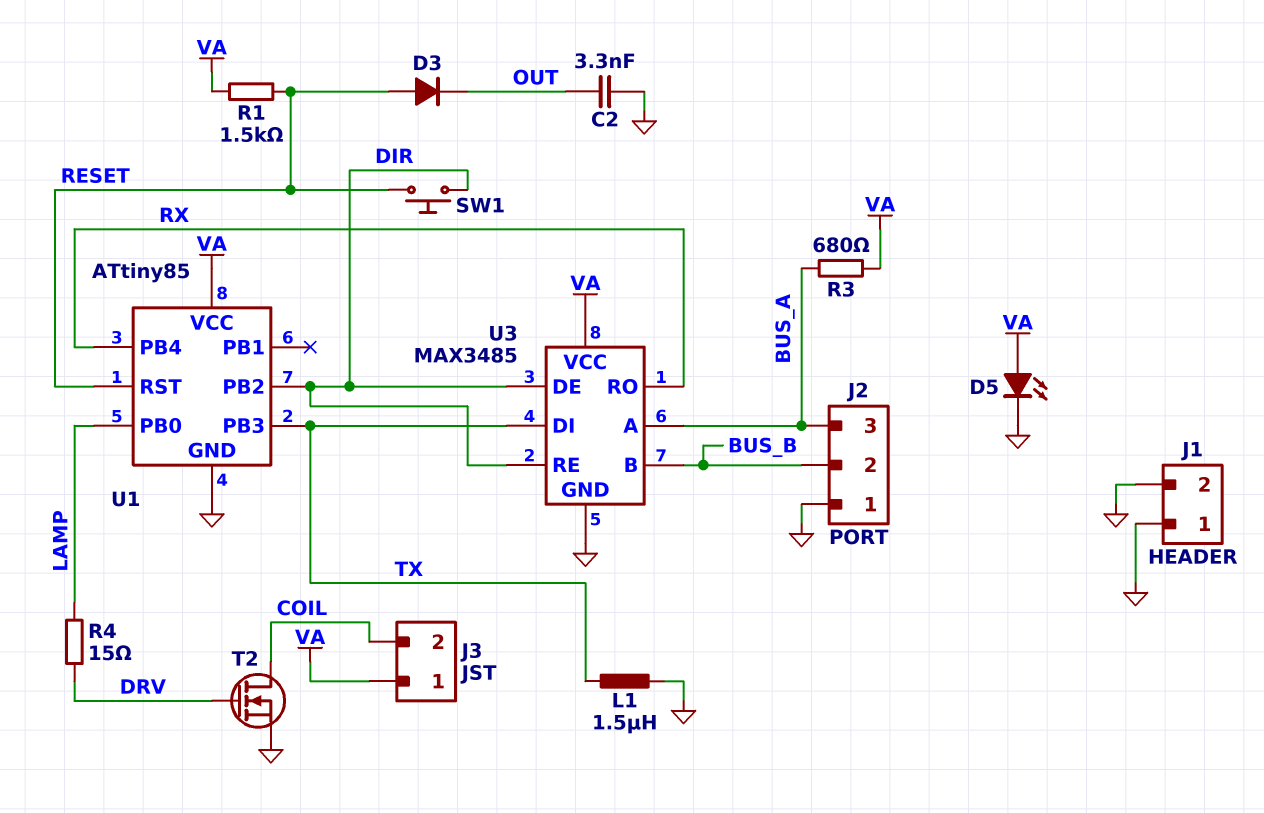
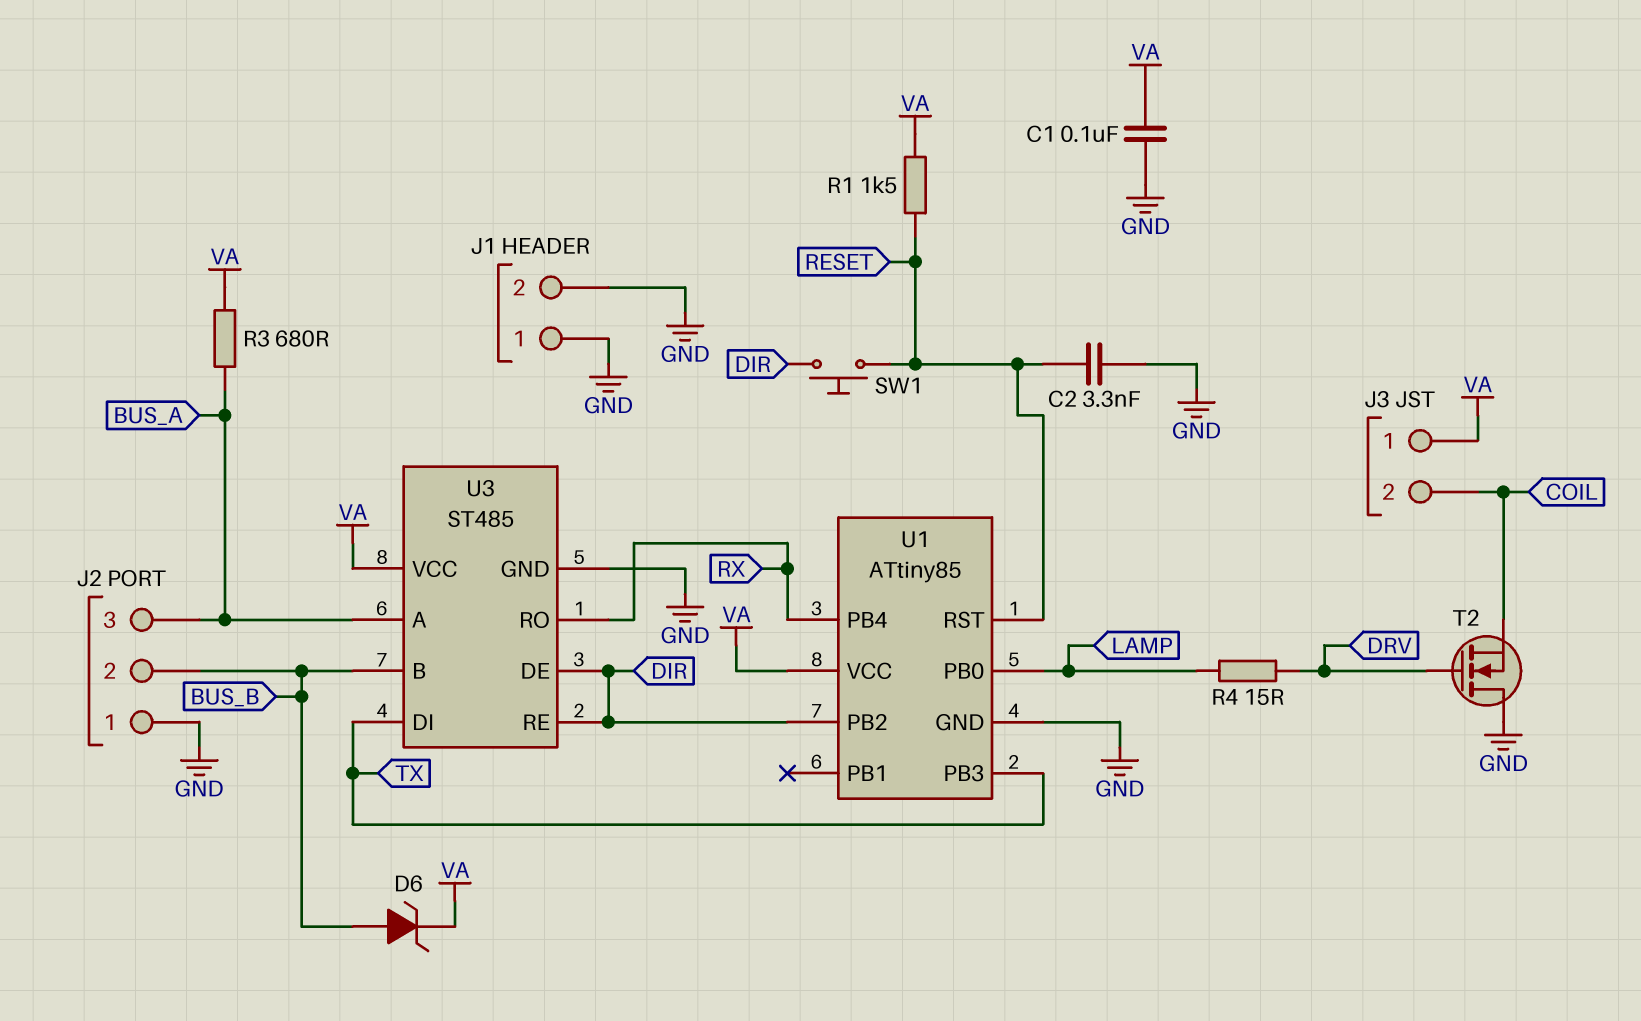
C1: none -> 100nF (GND, VA)
C2: 3.3nF (GND, OUT) -> 3.3nF (GND, RESET)
D3: diode (A RESET, K OUT) -> none
D5: LED (A VA, K GND) -> none
D6: none -> zener (A BUS_B, K VA)
L1: 1.5uH (GND, TX) -> none
T2: NMOS (G DRV, D COIL, S GND) -> NMOS (G DRV, D GND, S COIL)
U3: MAX3485 -> ST485

